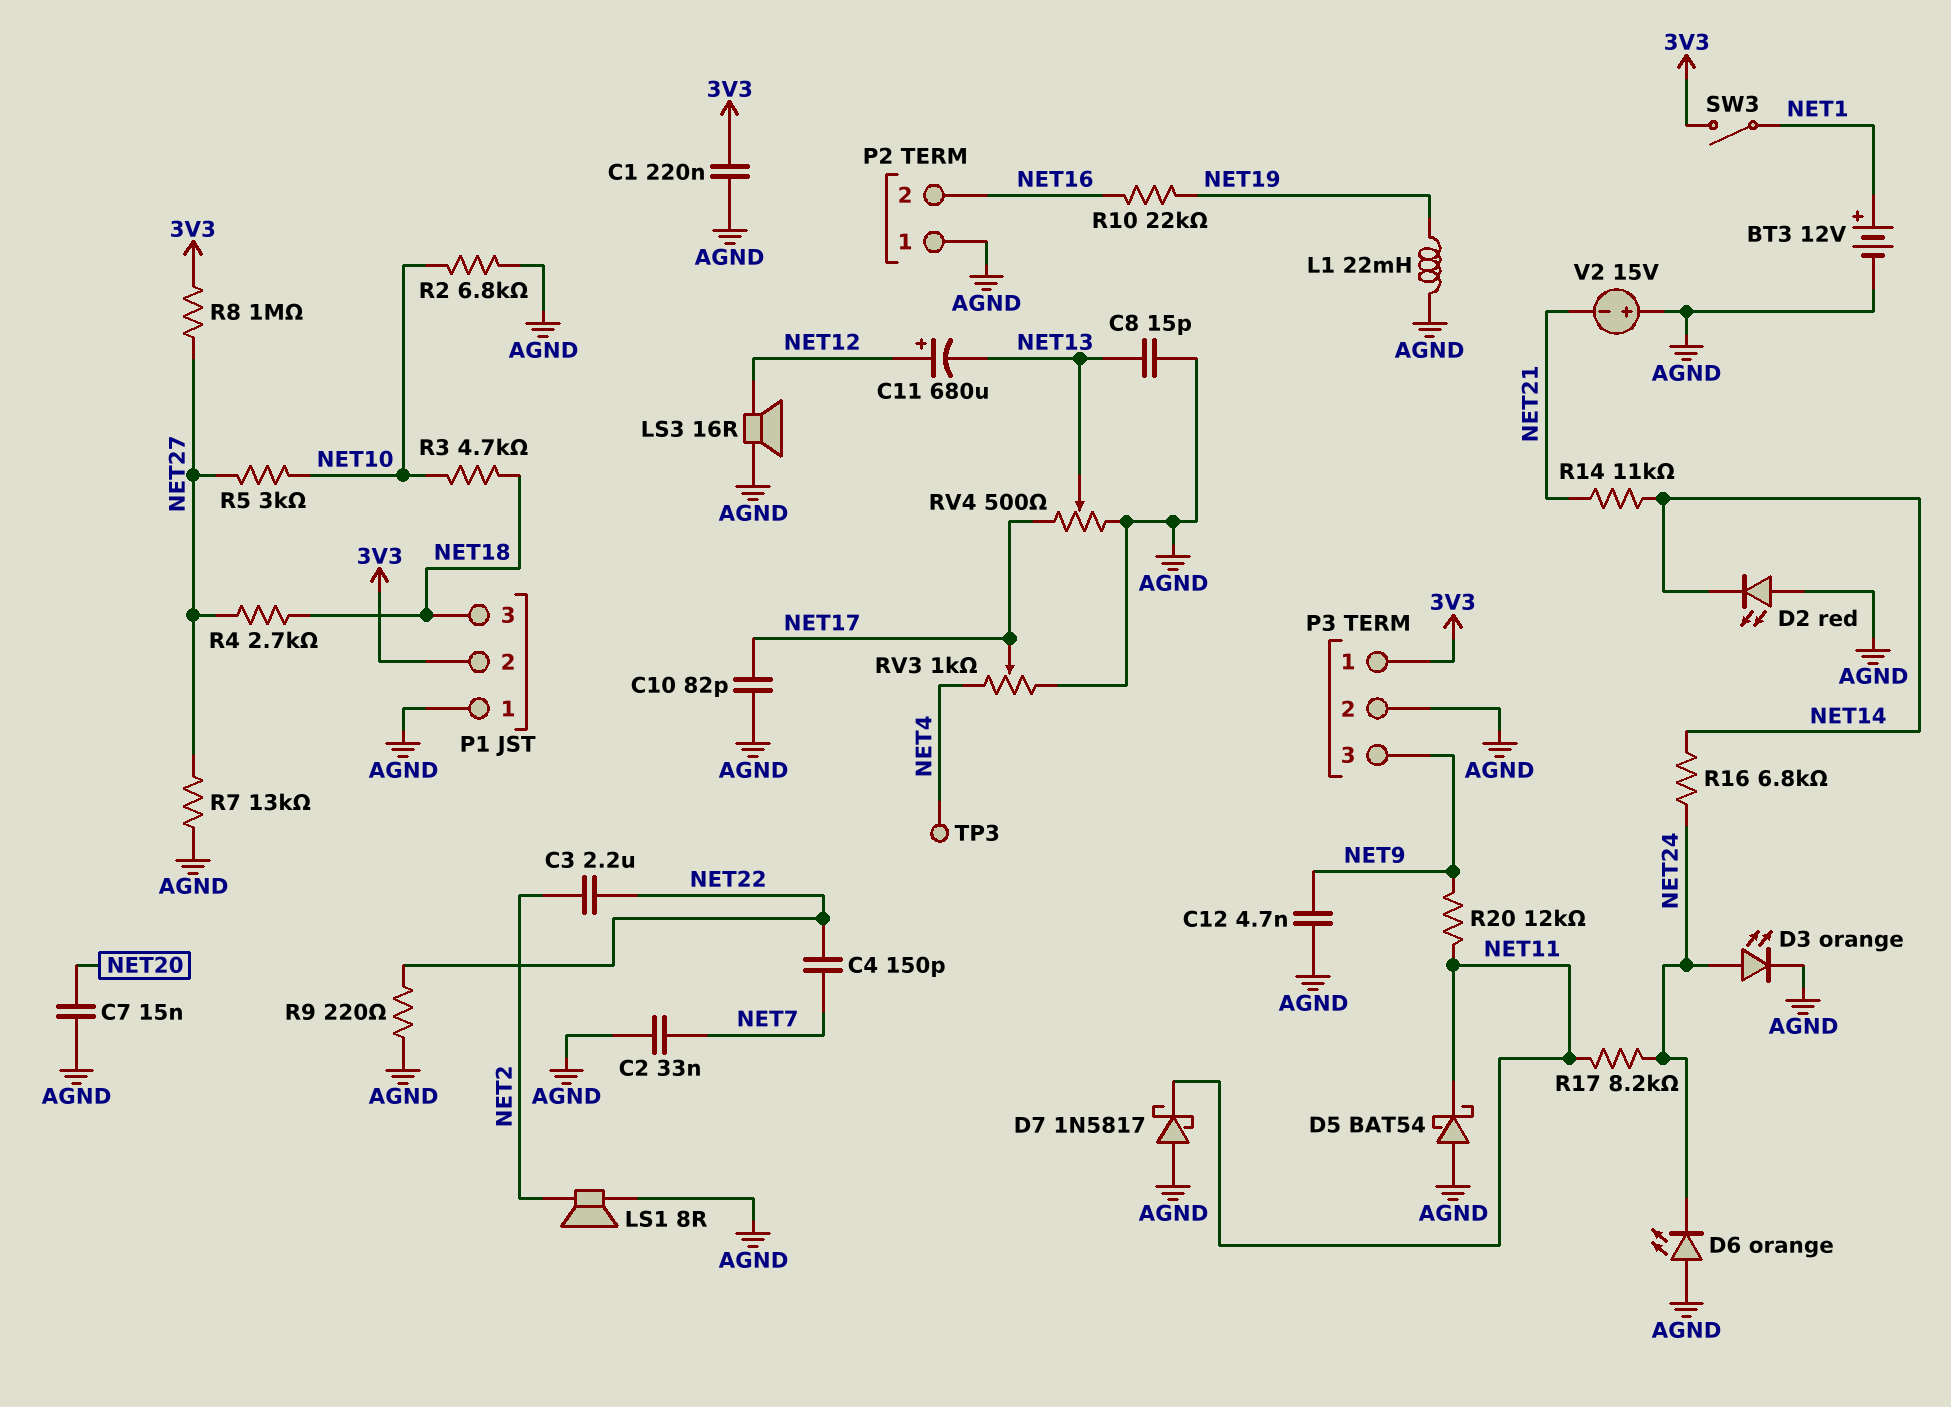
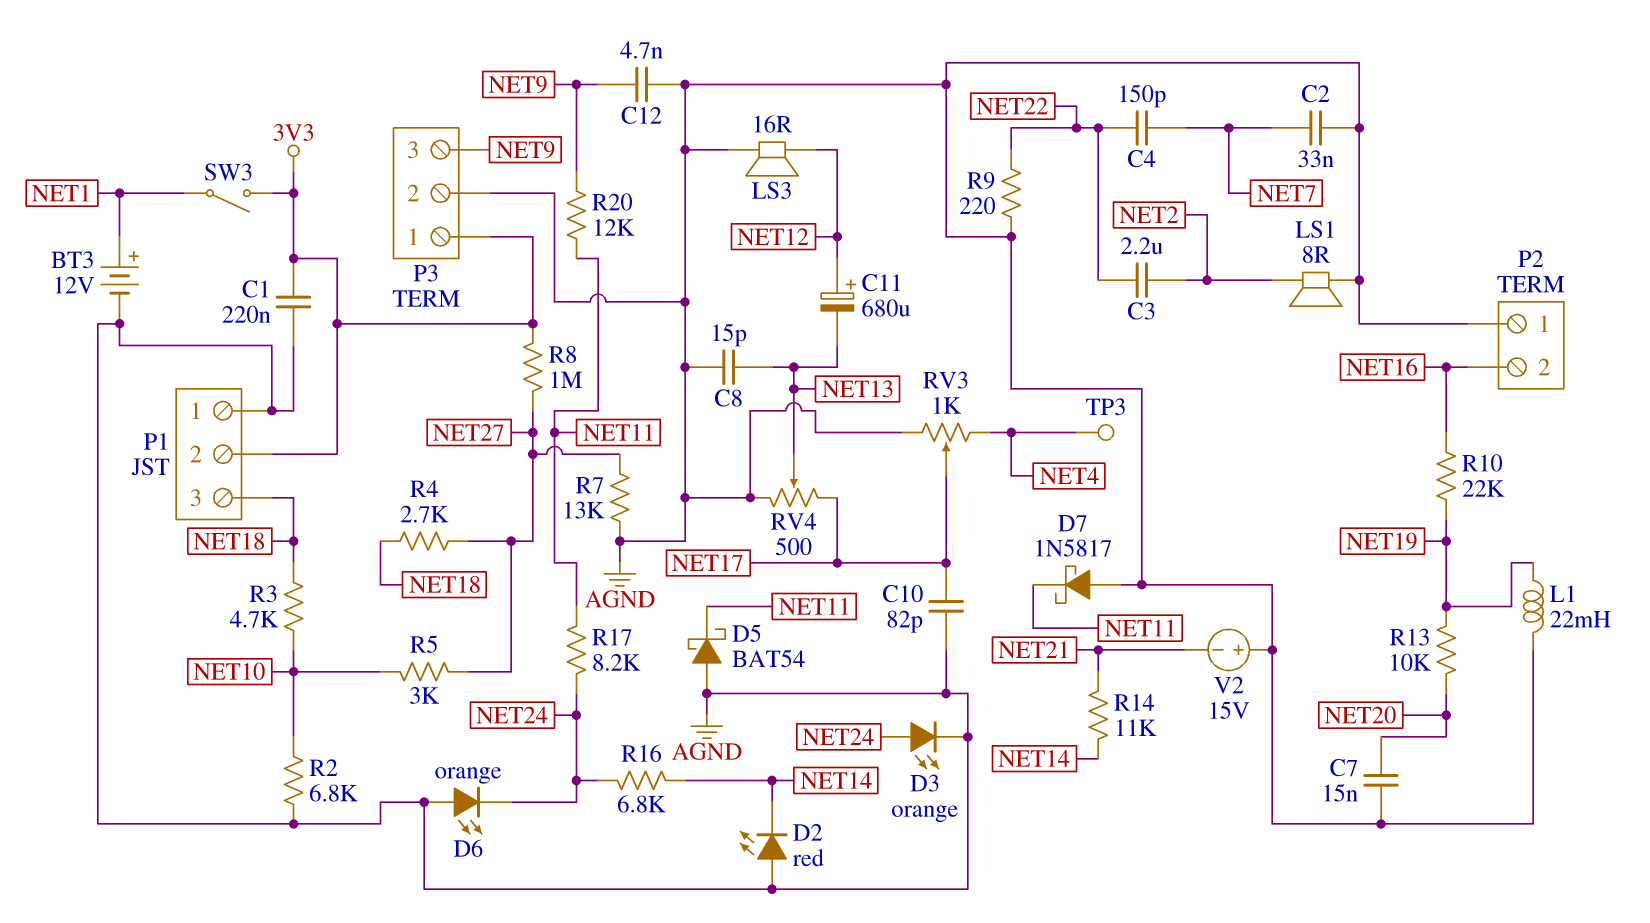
R13: none -> 10k (NET19, NET20)

